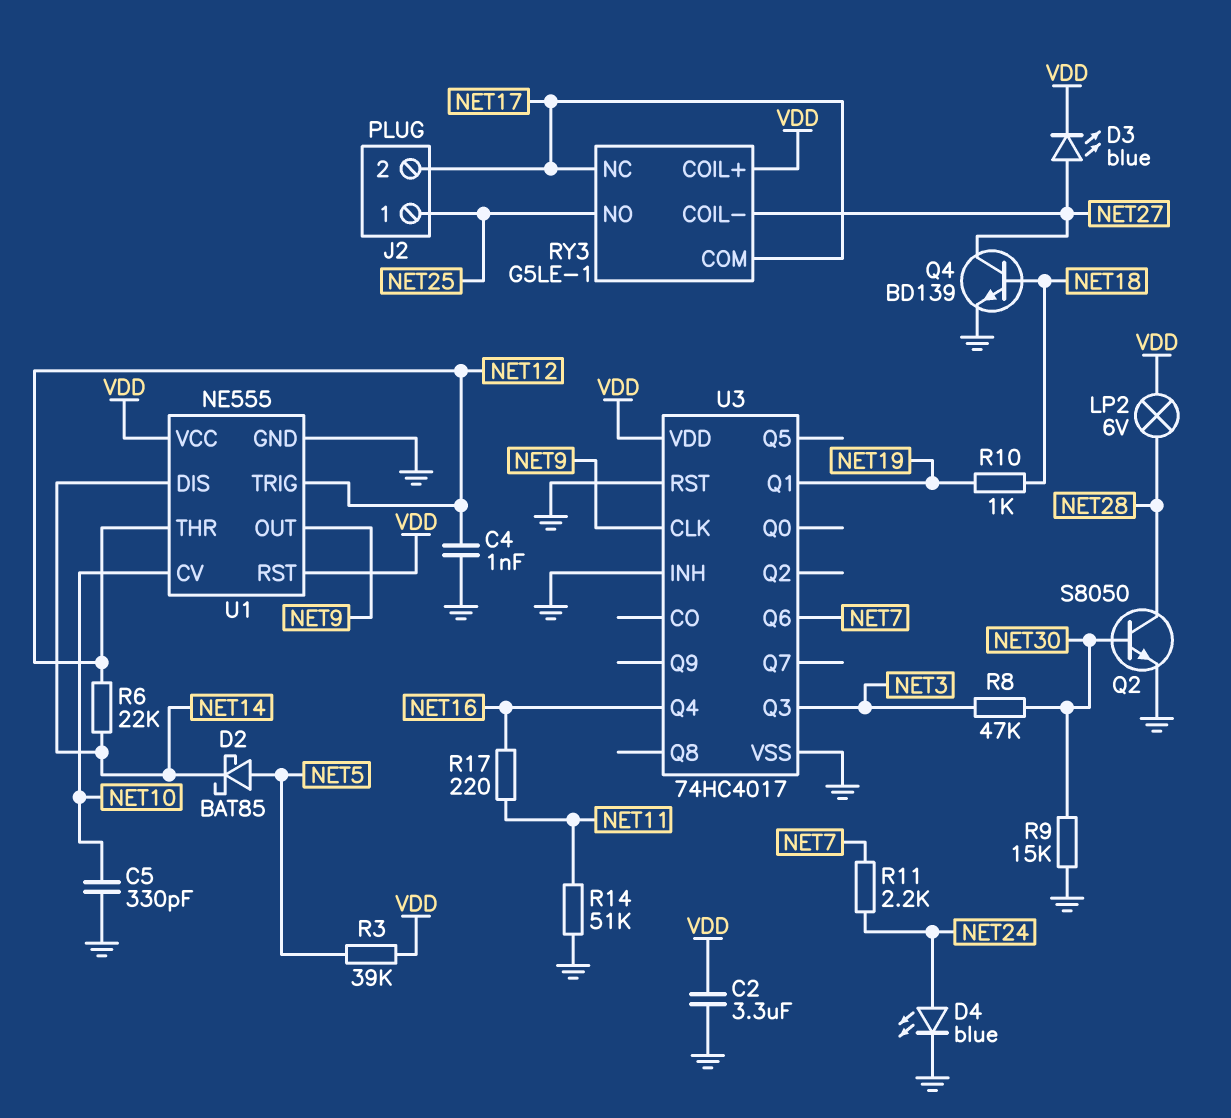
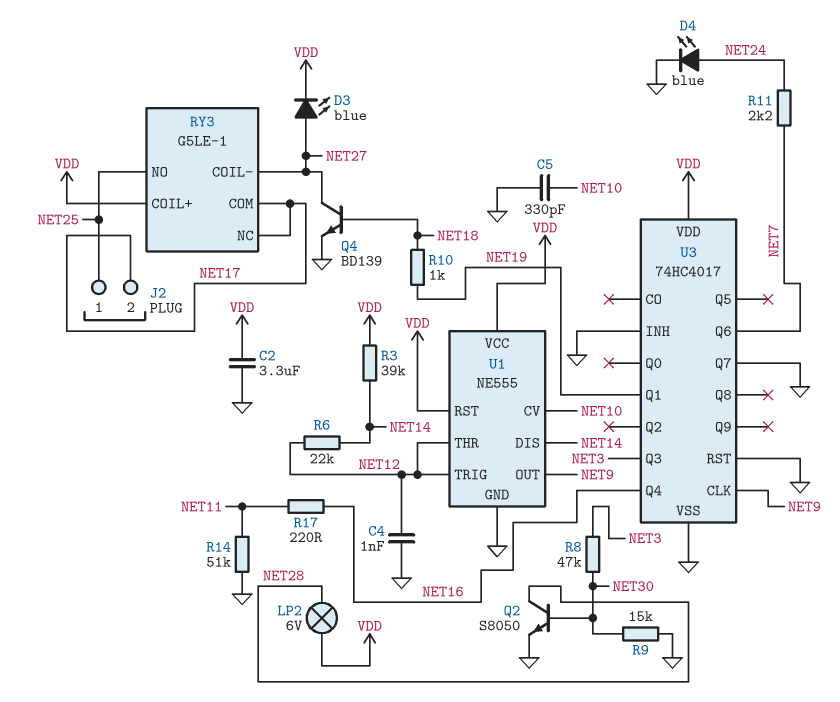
D2: schottky BAT85 (A NET5, K NET14) -> none
R3: 39k (NET5, VDD) -> 39k (NET14, VDD)
U3 pin Q7: none -> GND

